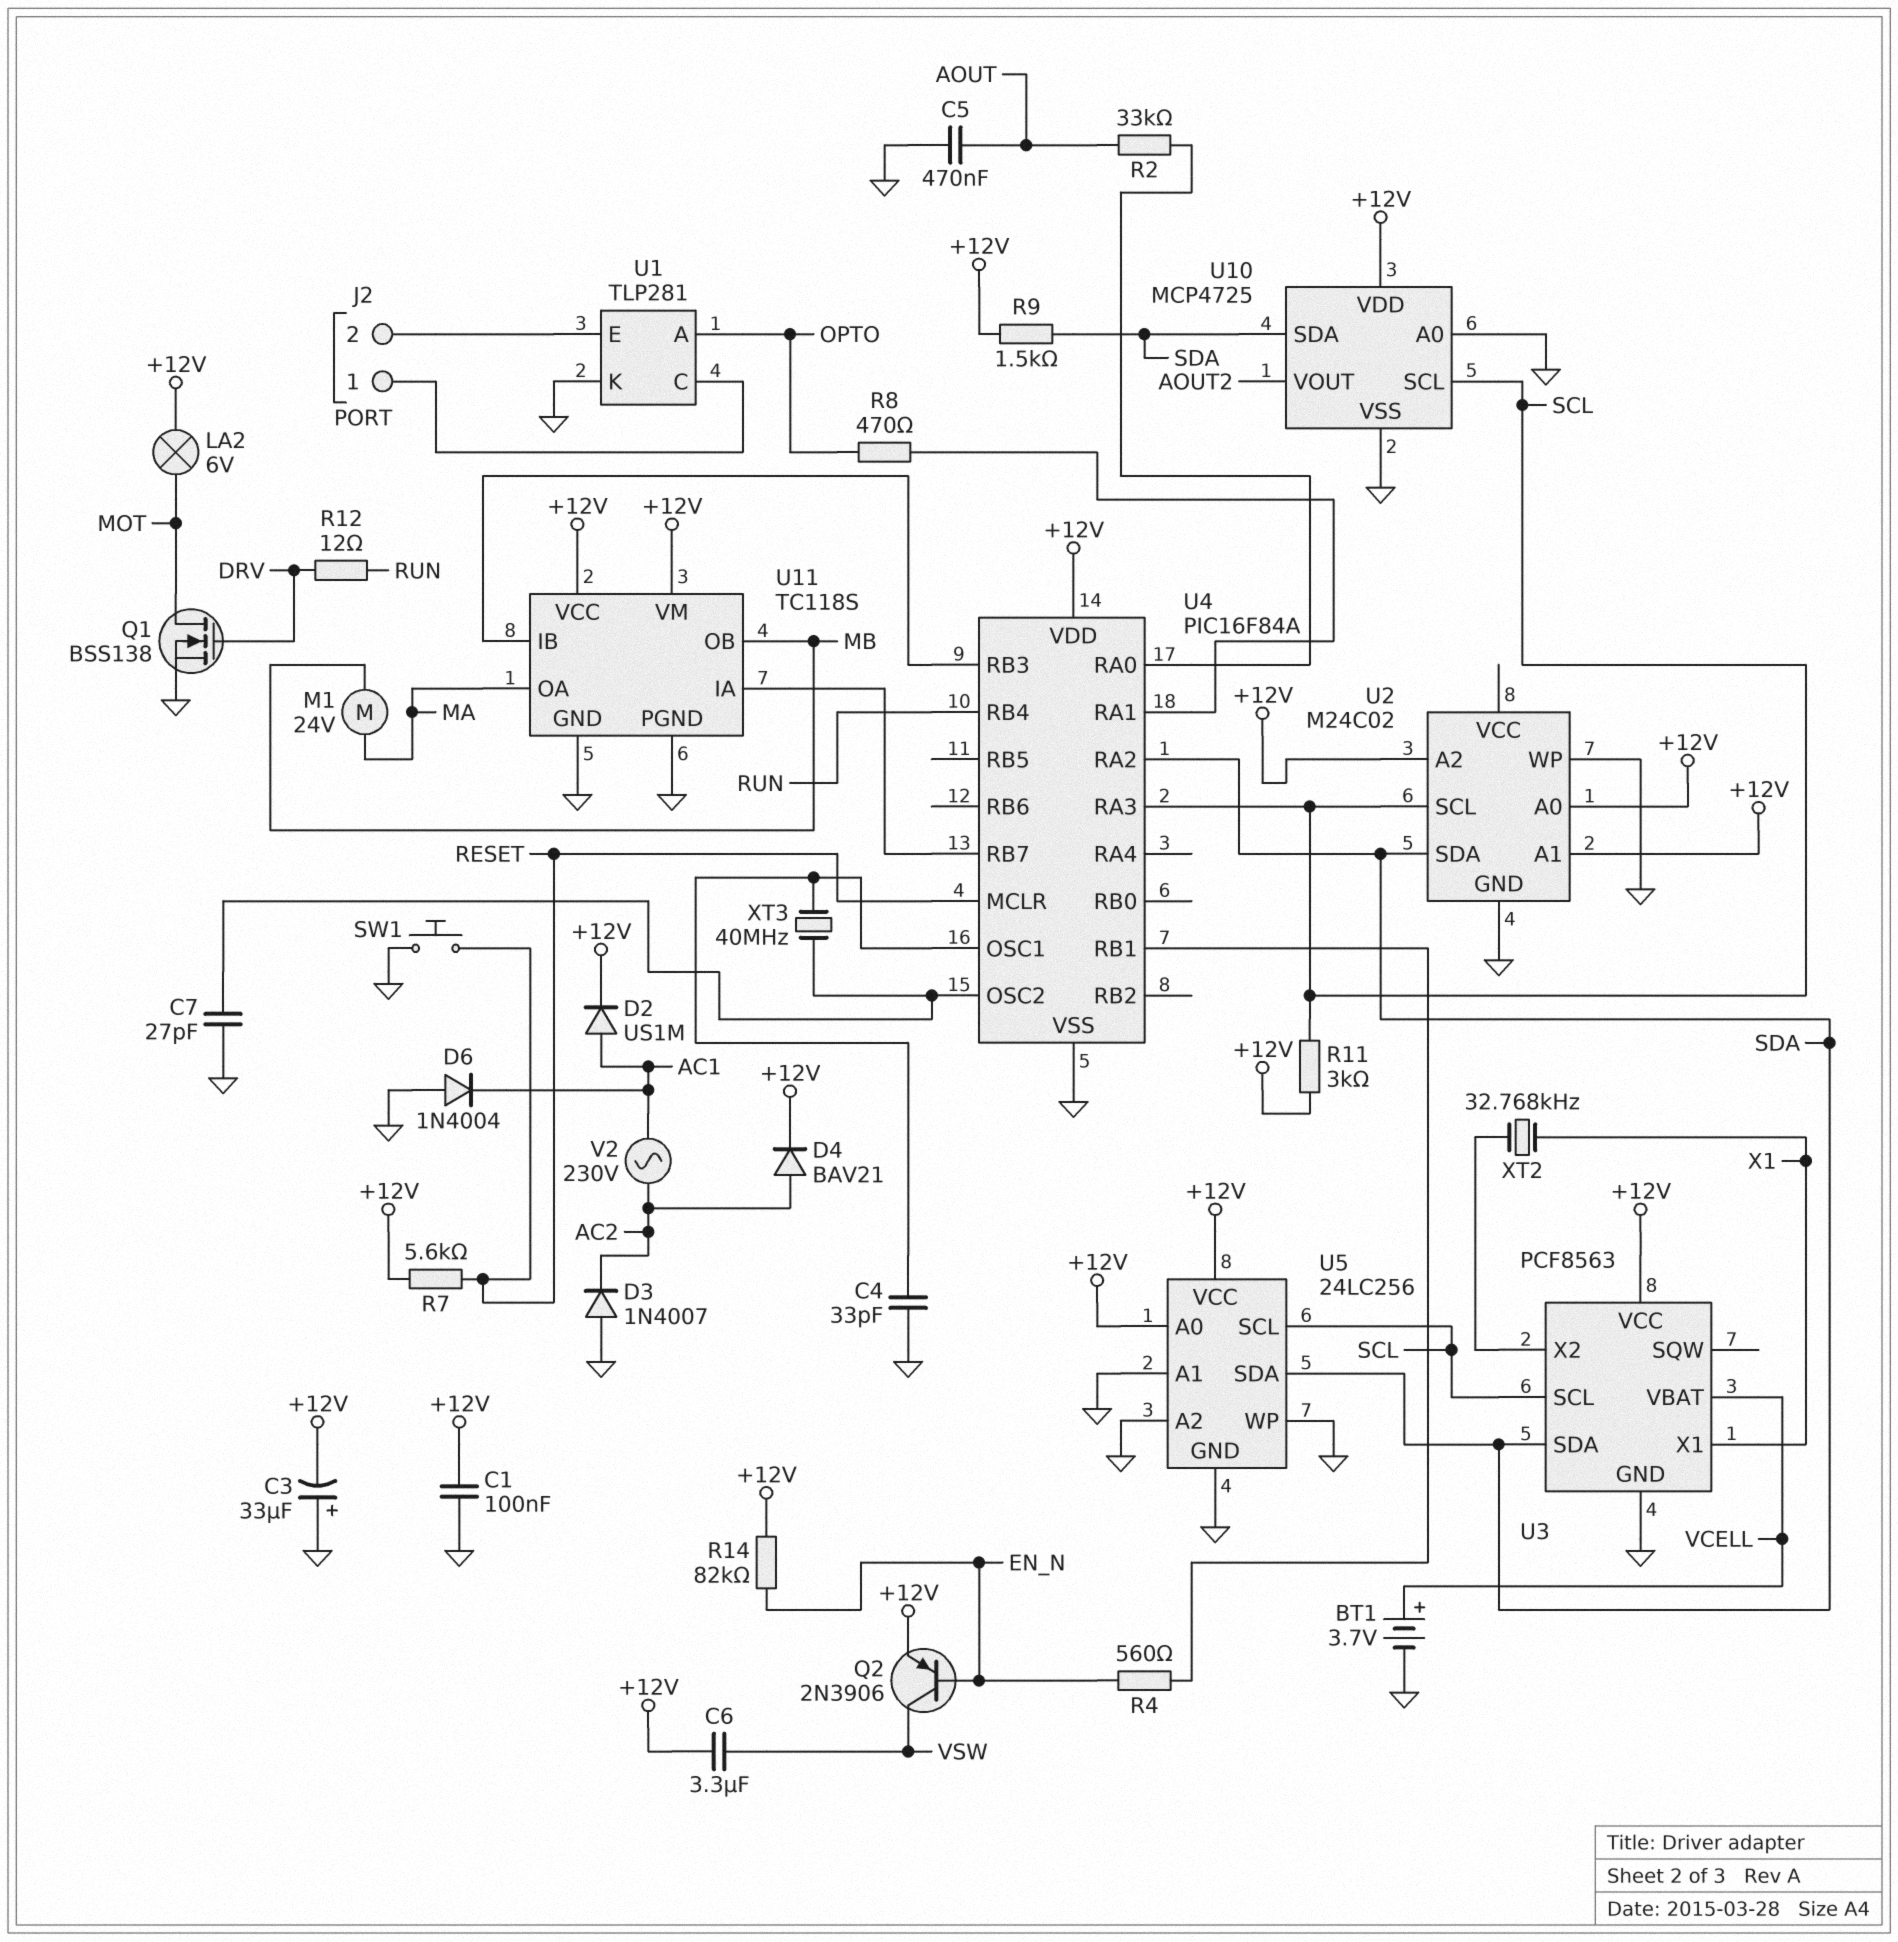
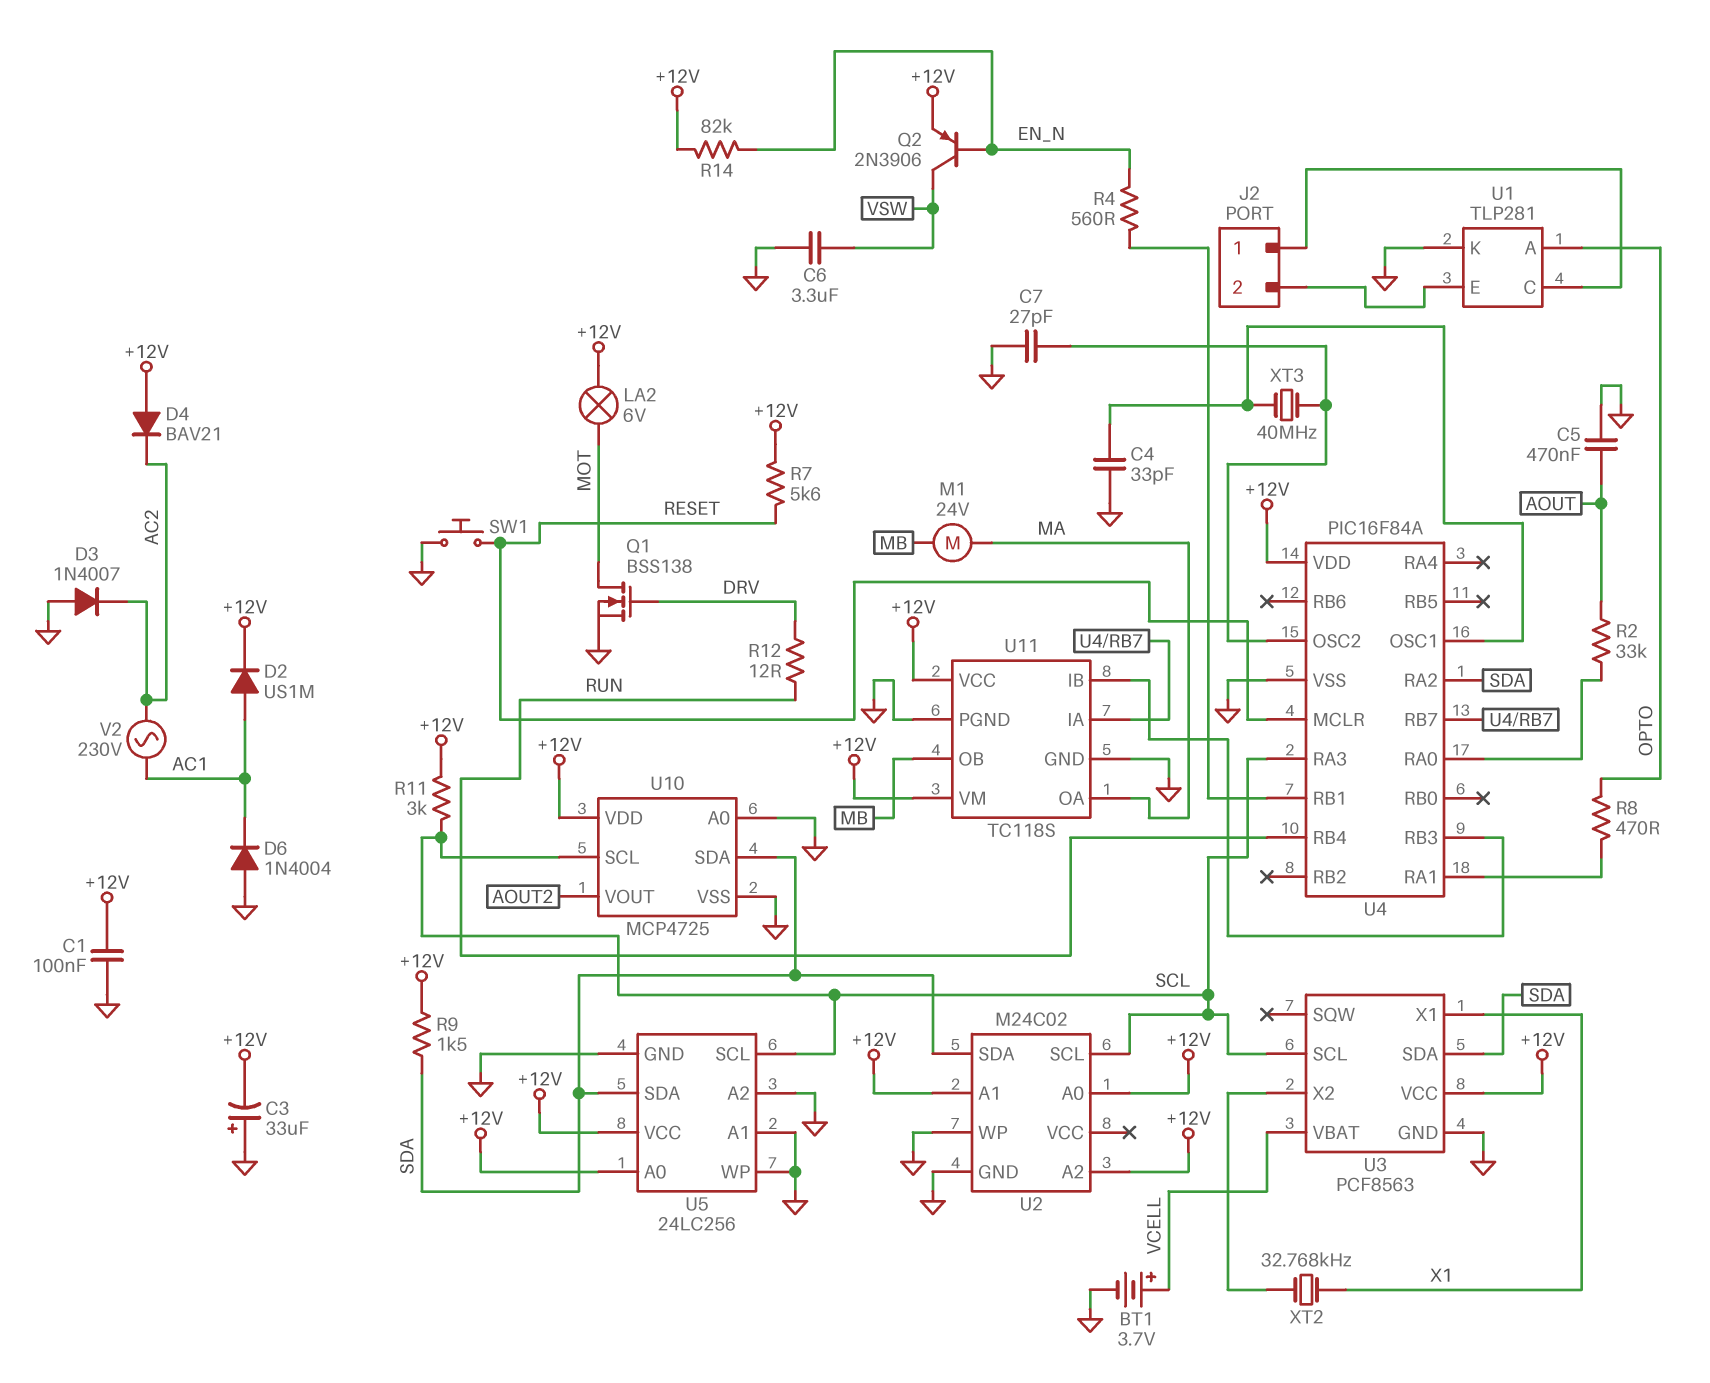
C6: 3.3uF (+12V, VSW) -> 3.3uF (GND, VSW)
D4: diode BAV21 (A AC2, K +12V) -> diode BAV21 (A +12V, K AC2)

